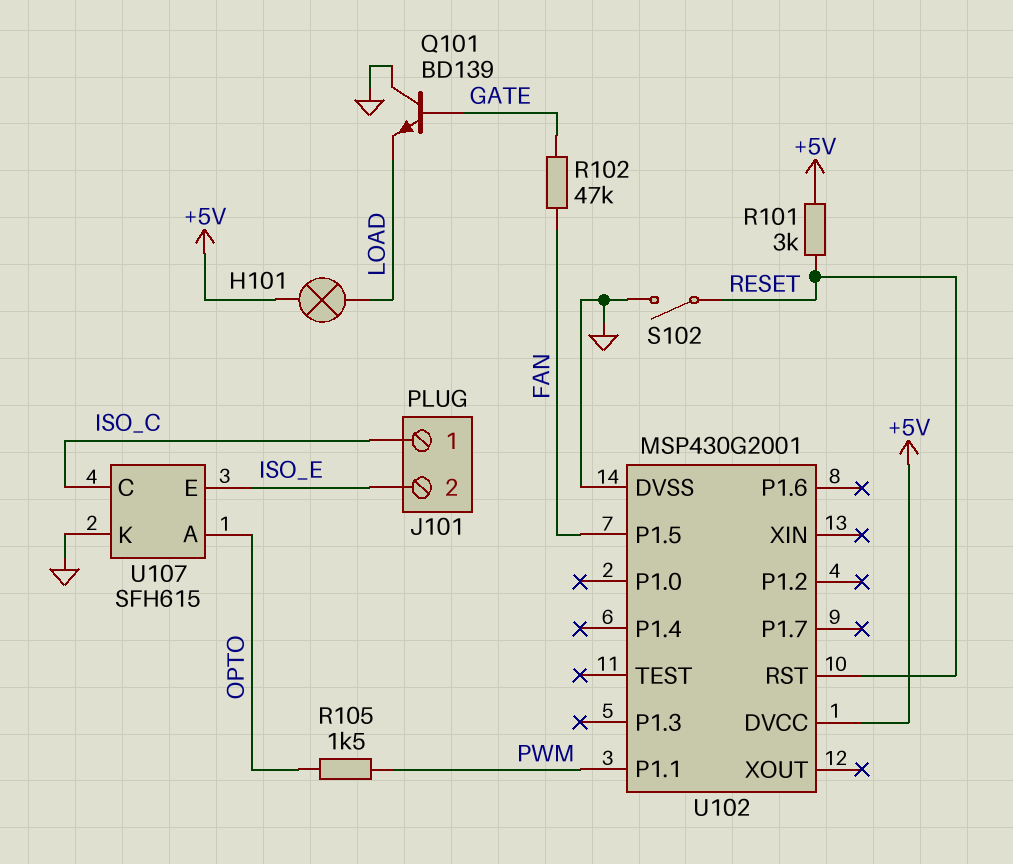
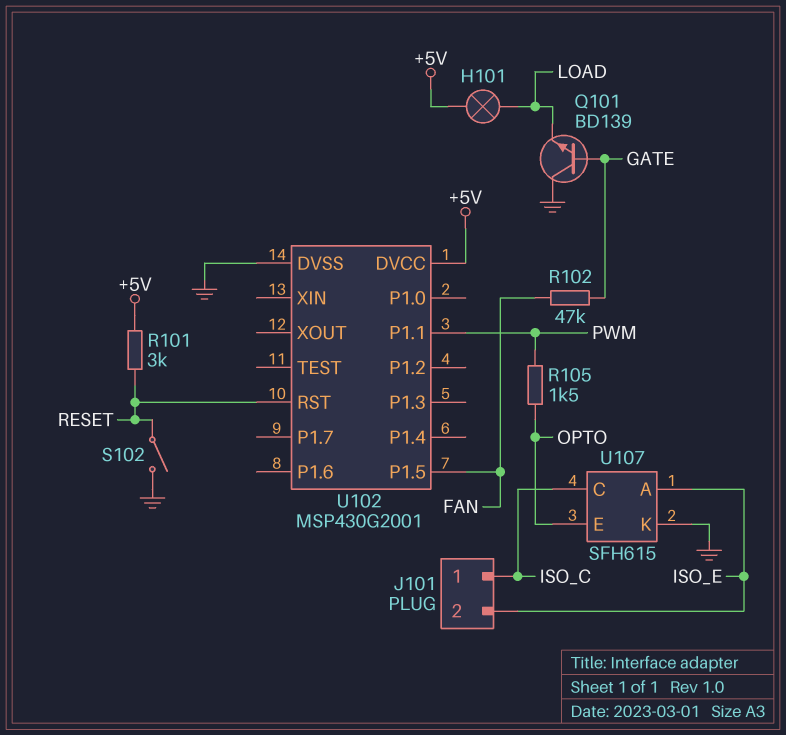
U107 pin A: OPTO -> ISO_E
U107 pin E: ISO_E -> OPTO

